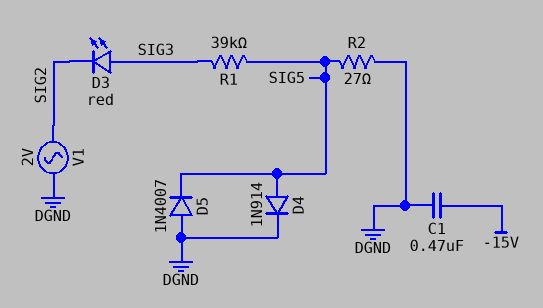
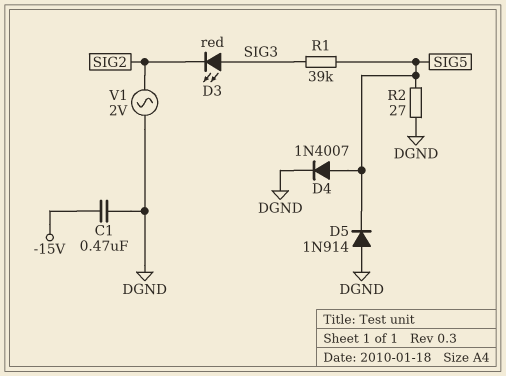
D4: diode 1N914 (A SIG5, K DGND) -> diode 1N4007 (A SIG5, K DGND)
D5: diode 1N4007 (A DGND, K SIG5) -> diode 1N914 (A DGND, K SIG5)

